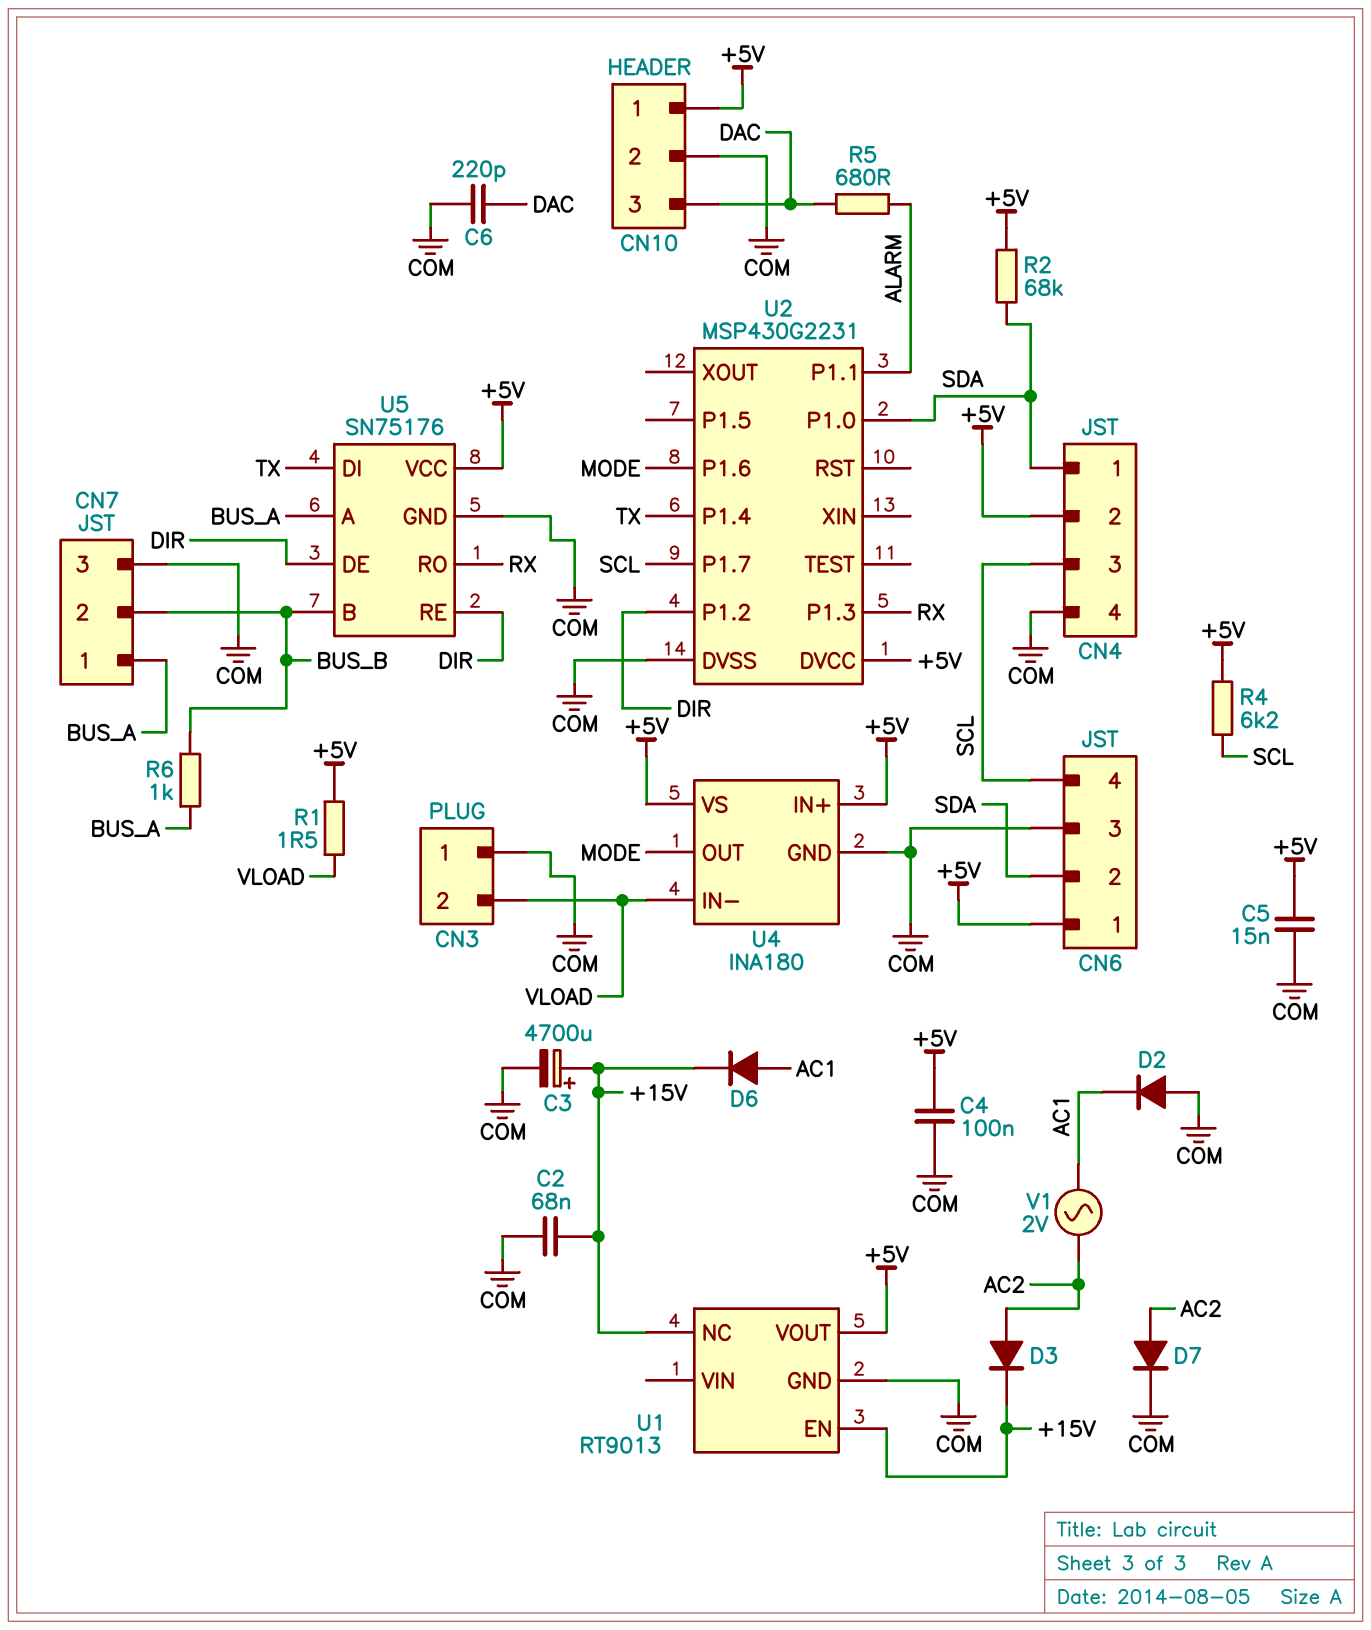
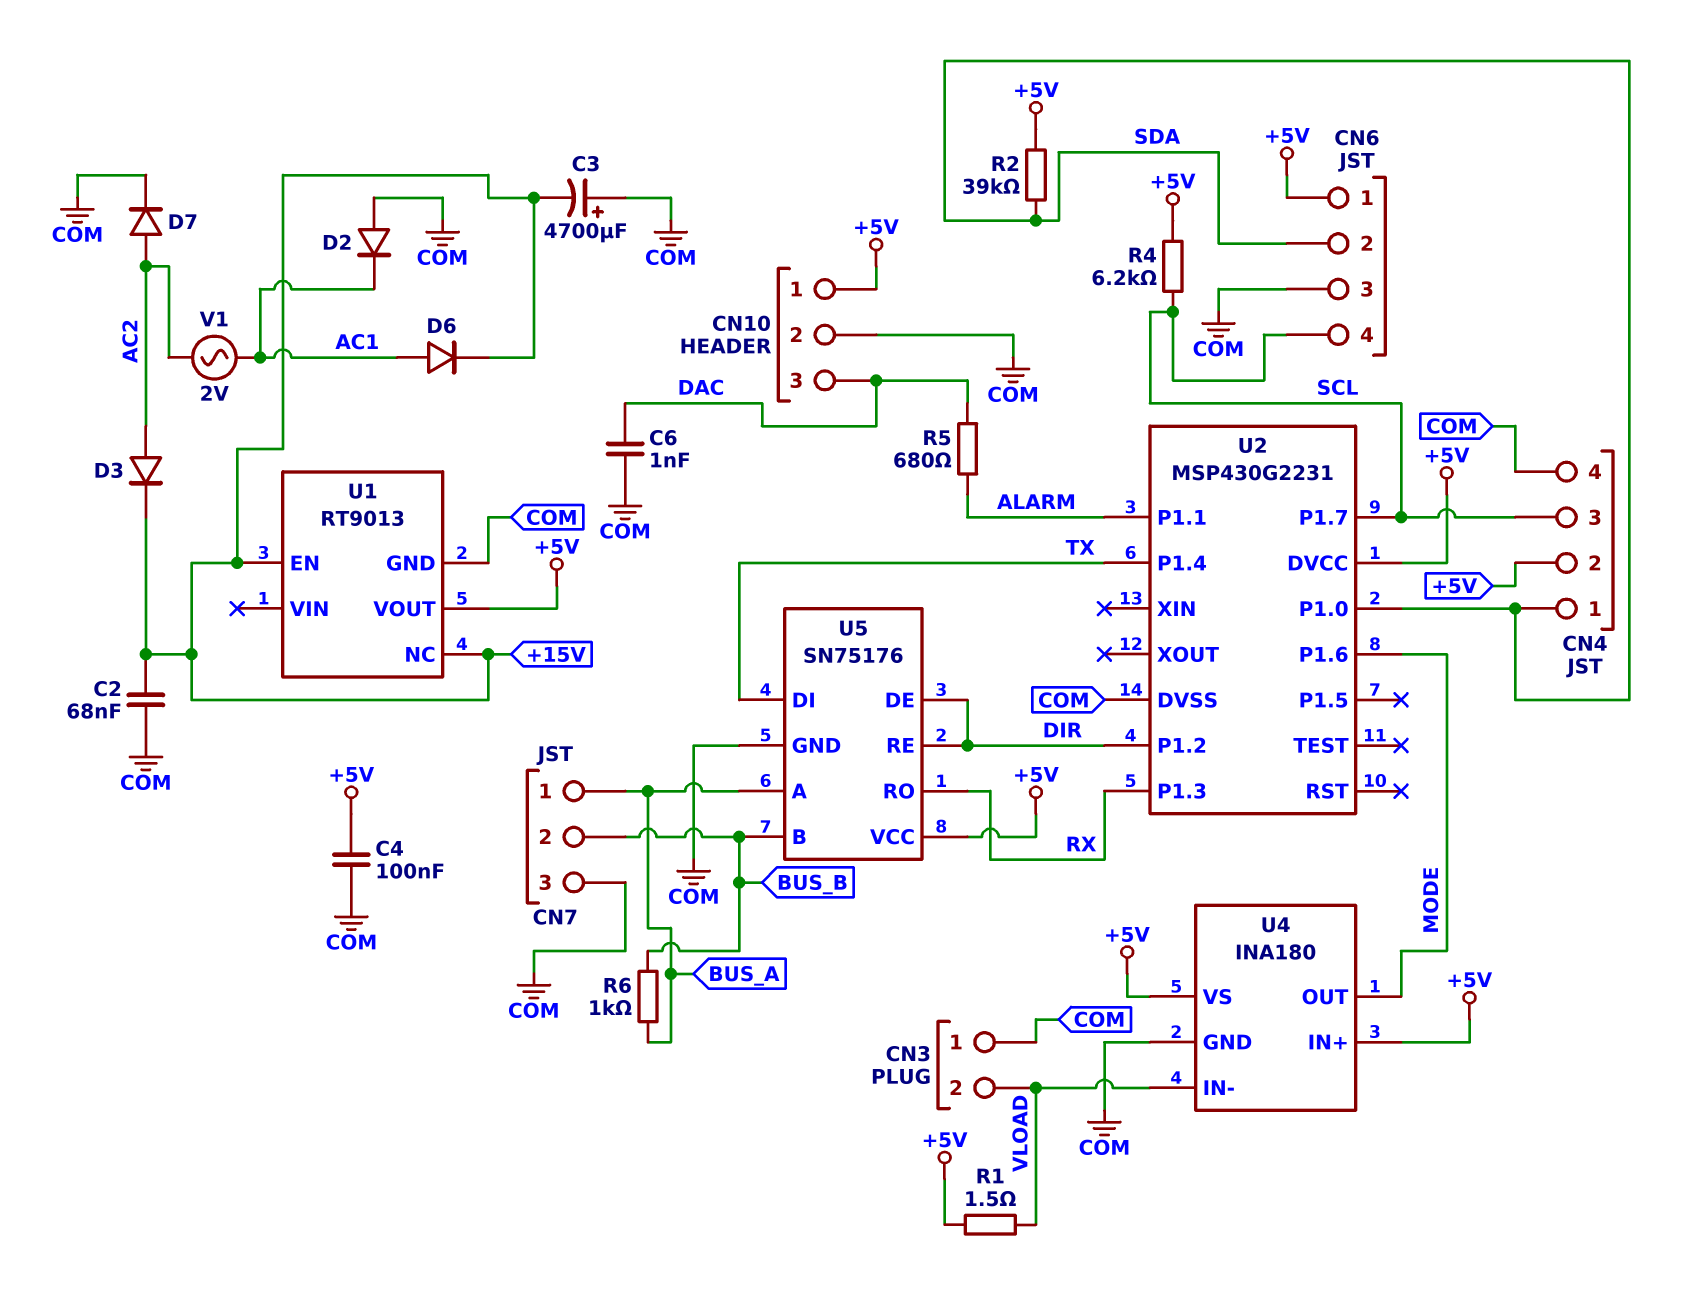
C3: 4700uF (plus +15V, minus COM) -> 4700uF (plus COM, minus +15V)
C5: 15nF (+5V, COM) -> none
C6: 220pF (COM, DAC) -> 1nF (COM, DAC)
R2: 68k (+5V, SDA) -> 39k (+5V, SDA)

